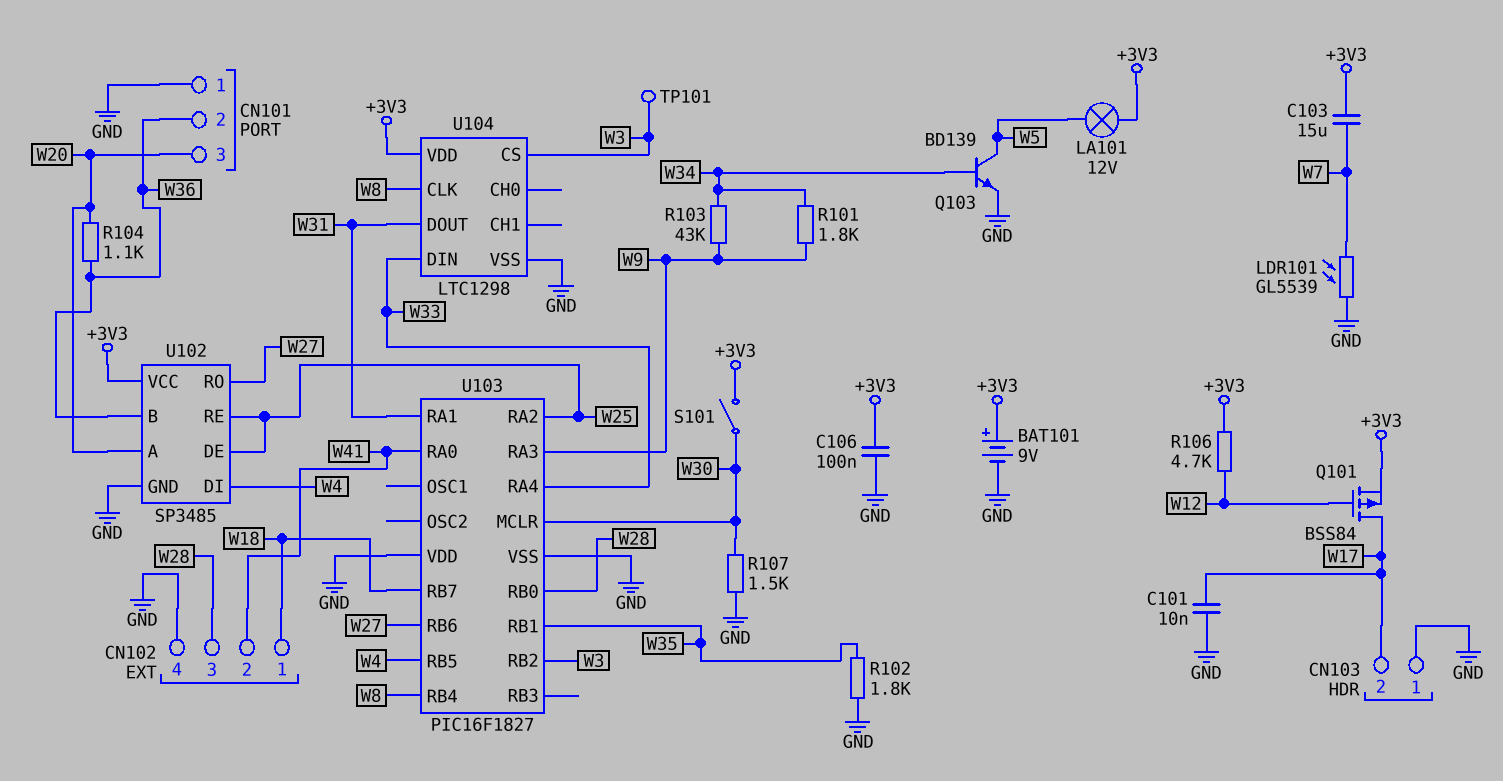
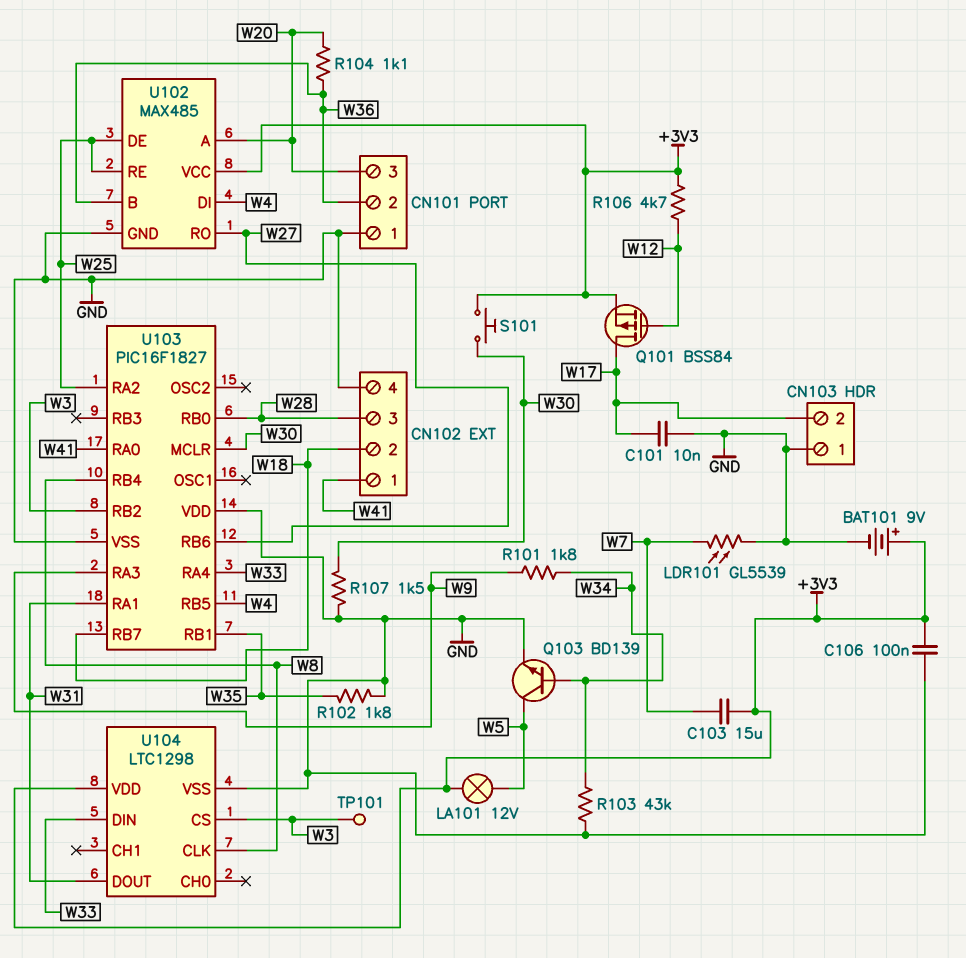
CN102 pin 1: W18 -> W41
CN102 pin 2: W41 -> W18
R103: 43k (W9, W34) -> 43k (GND, W34)
S101: switch (+3V3, W30) -> button (+3V3, W30)
U102: SP3485 -> MAX485

